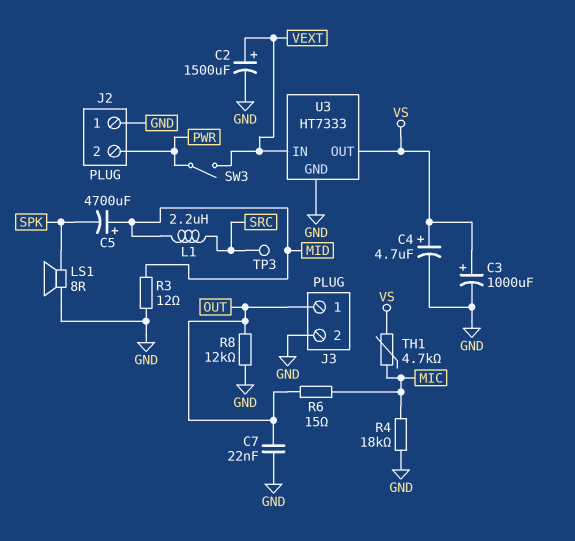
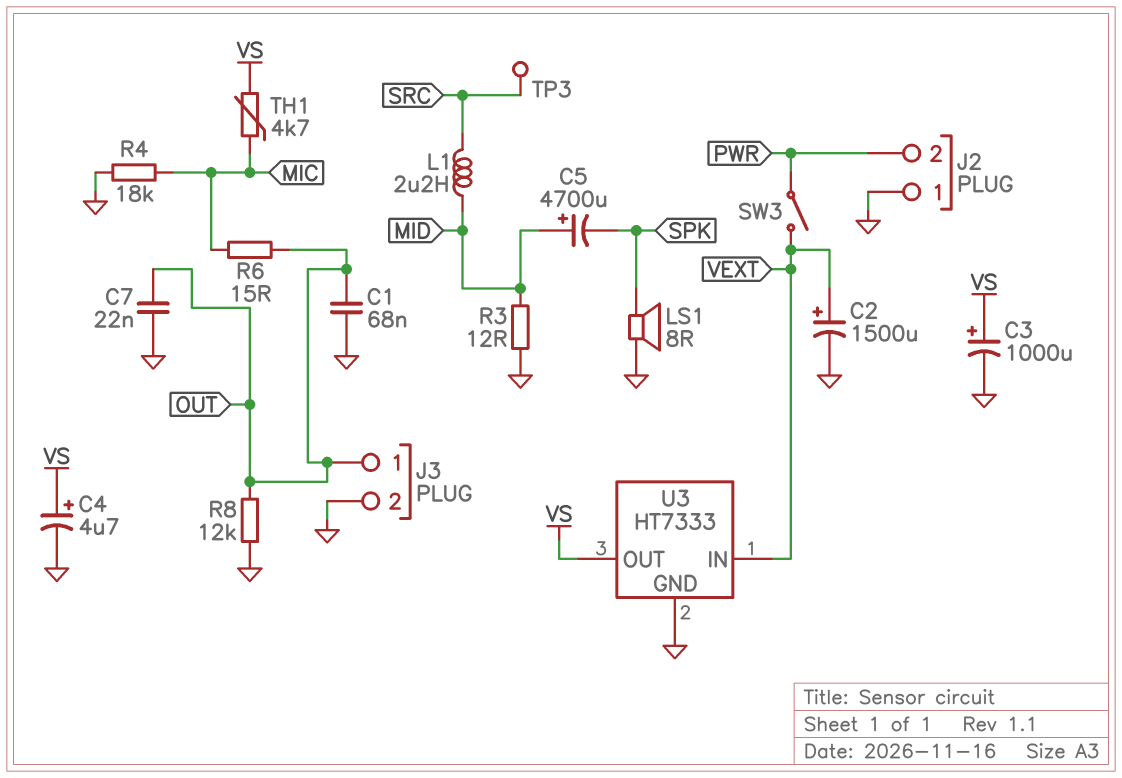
C1: none -> 68nF (GND, OUT)

